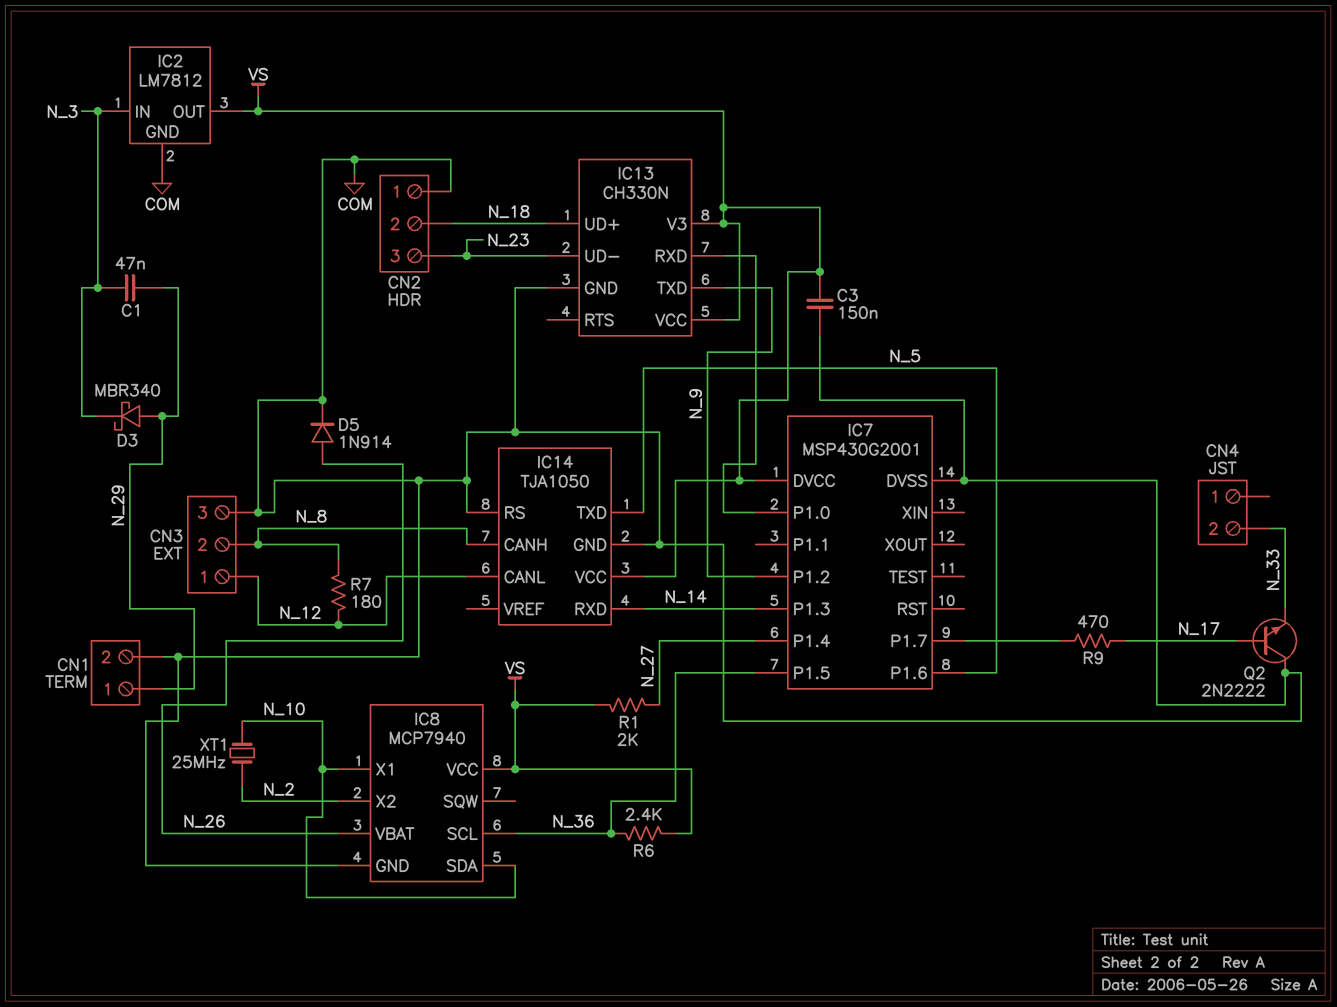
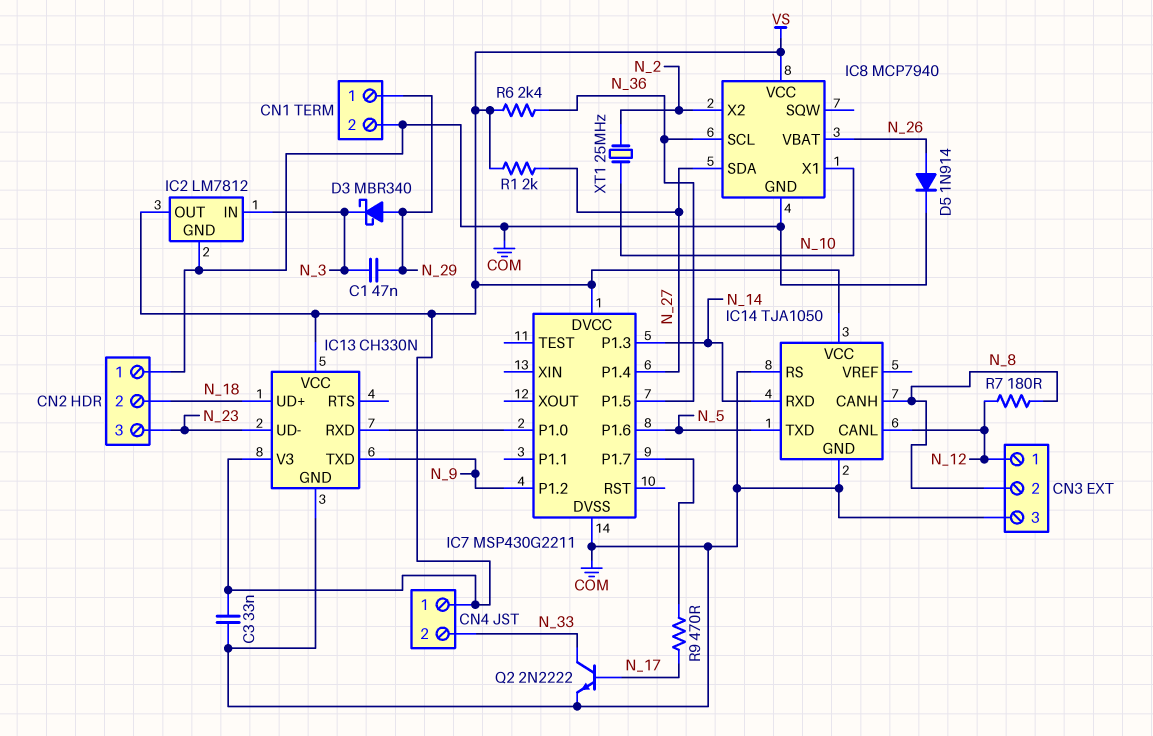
C3: 150nF (COM, VS) -> 33nF (COM, VS)
CN4 pin 1: none -> VS
IC7: MSP430G2001 -> MSP430G2211
IC8 pin SDA: N_10 -> N_27
Q2: NPN 2N2222 (B N_17, C COM, E N_33) -> NPN 2N2222 (B N_17, C N_33, E COM)

